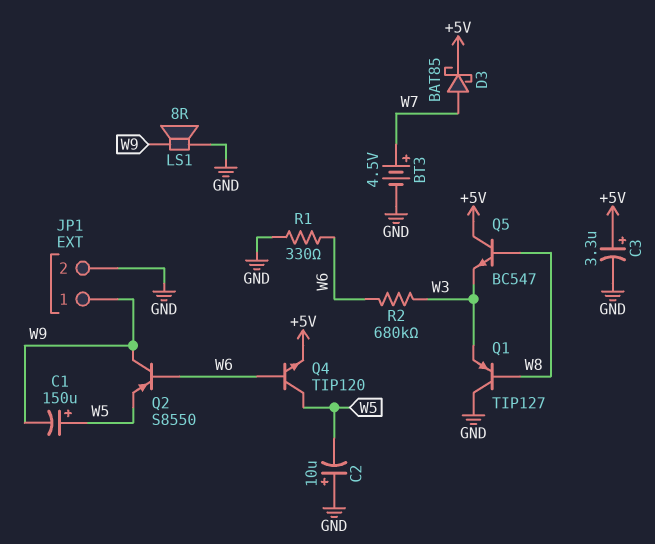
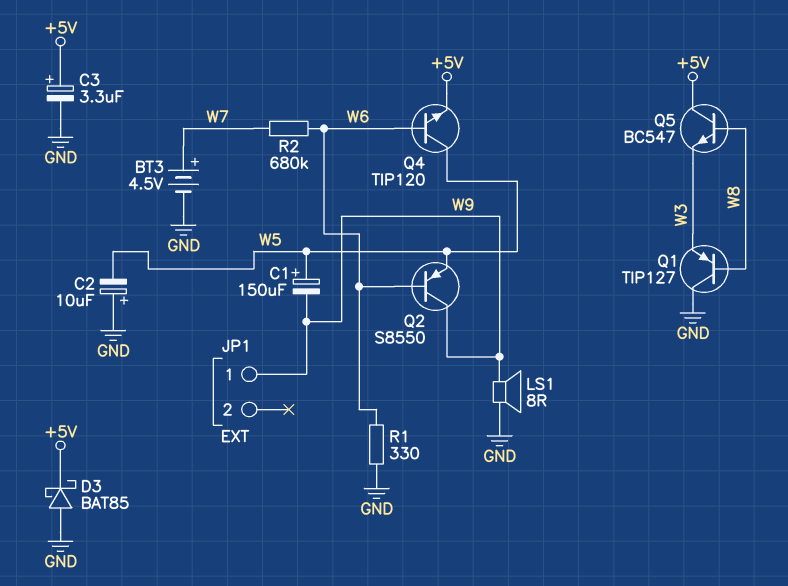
D3: schottky BAT85 (A W7, K +5V) -> schottky BAT85 (A GND, K +5V)
JP1 pin 2: GND -> none
R2: 680k (W3, W6) -> 680k (W6, W7)

